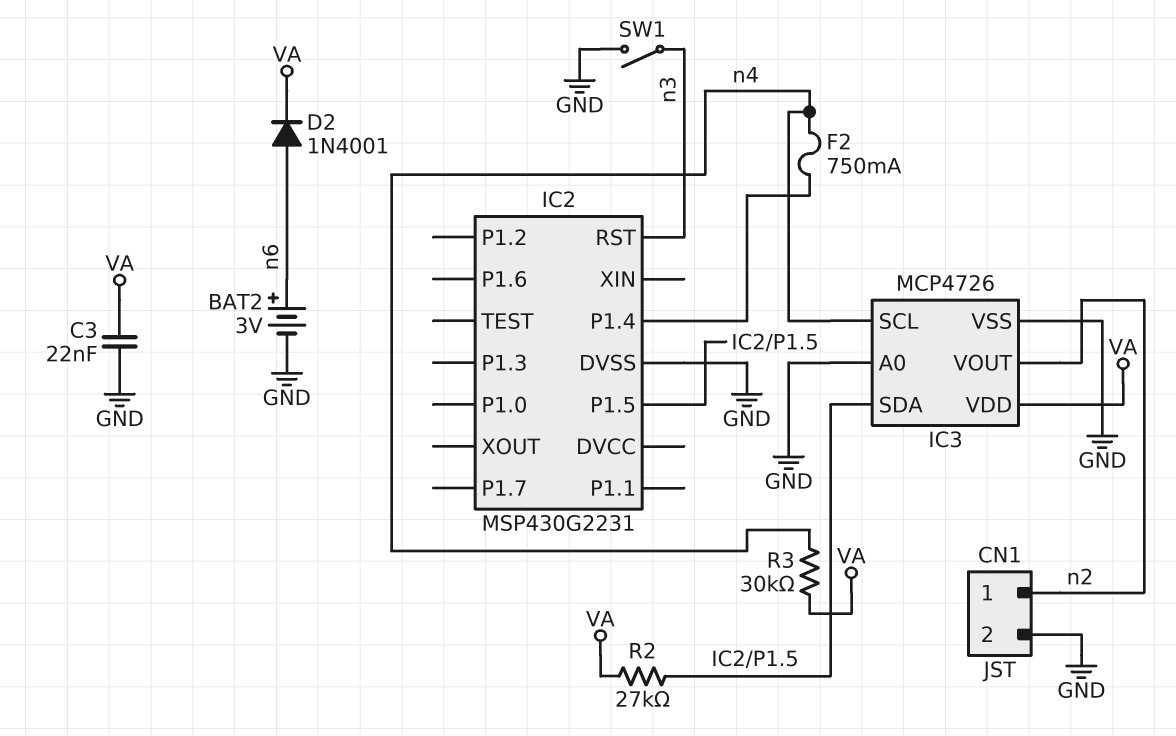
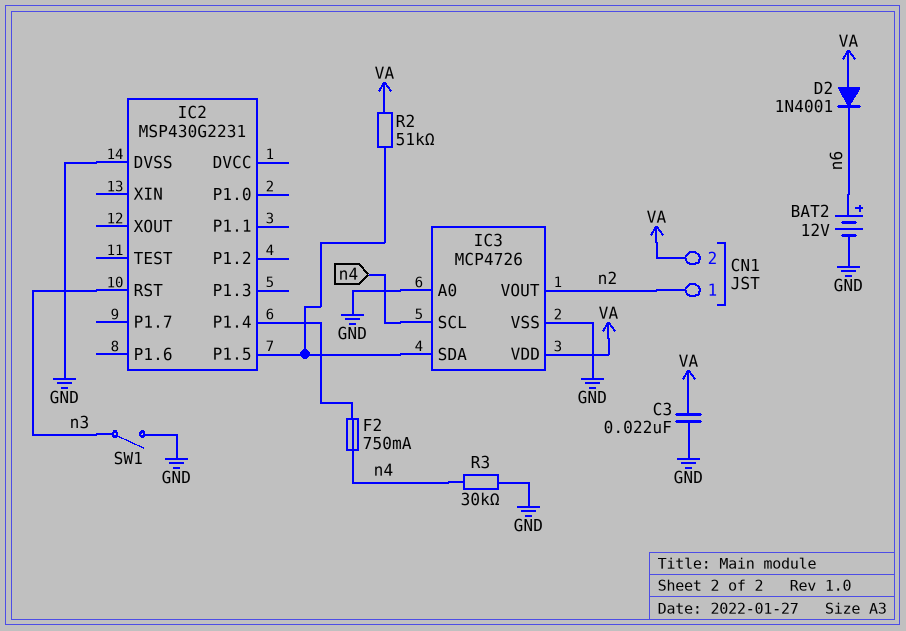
BAT2: 3V (plus n6, minus GND) -> 12V (plus n6, minus GND)
CN1 pin 2: GND -> VA
D2: diode 1N4001 (A n6, K VA) -> diode 1N4001 (A VA, K n6)
R2: 27k (IC2/P1.5, VA) -> 51k (IC2/P1.5, VA)
R3: 30k (VA, n4) -> 30k (GND, n4)

